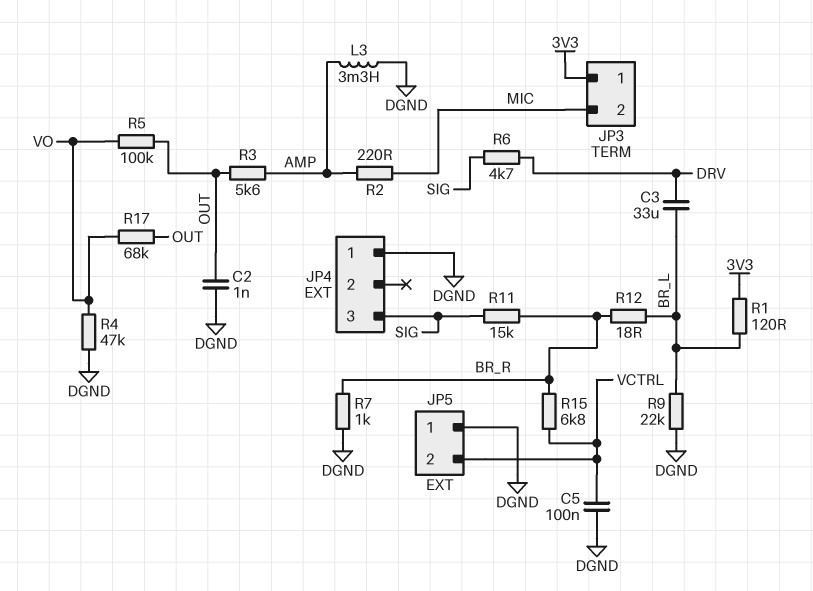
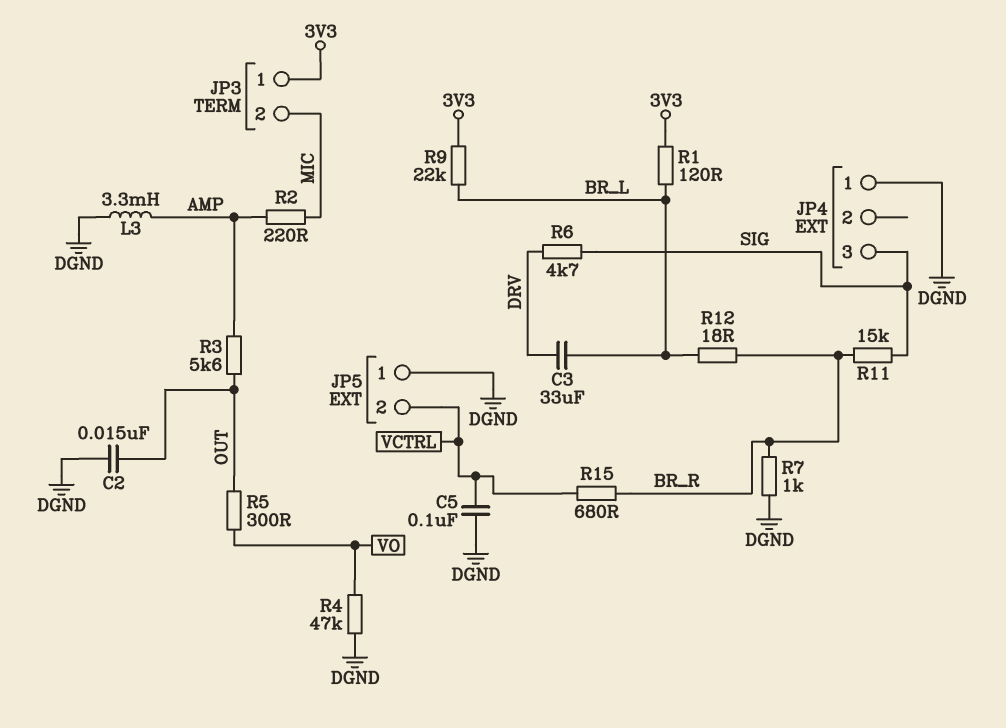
C2: 1nF (DGND, OUT) -> 15nF (DGND, OUT)
R5: 100k (OUT, VO) -> 300 (OUT, VO)
R9: 22k (BR_L, DGND) -> 22k (3V3, BR_L)
R15: 6.8k (BR_R, VCTRL) -> 680 (BR_R, VCTRL)
R17: 68k (OUT, VO) -> none

